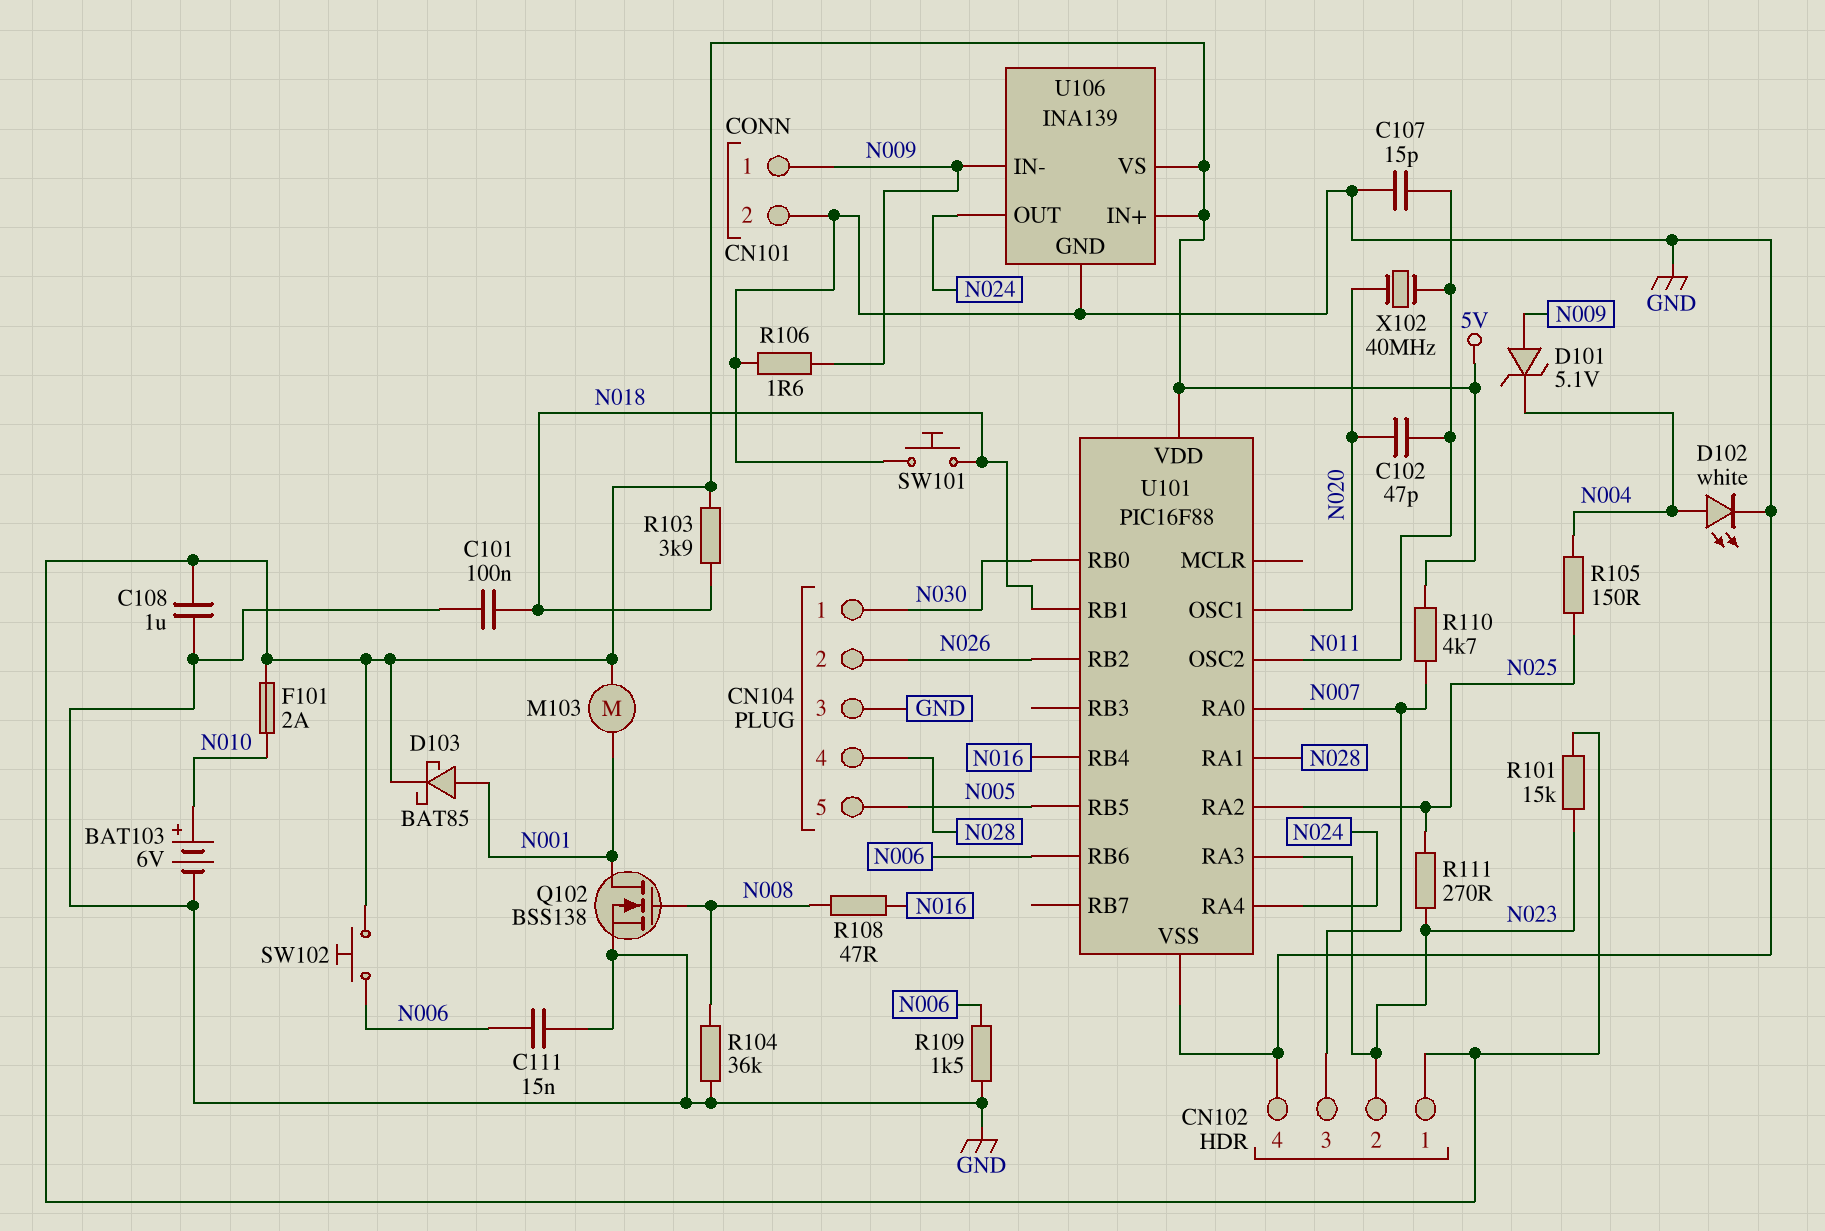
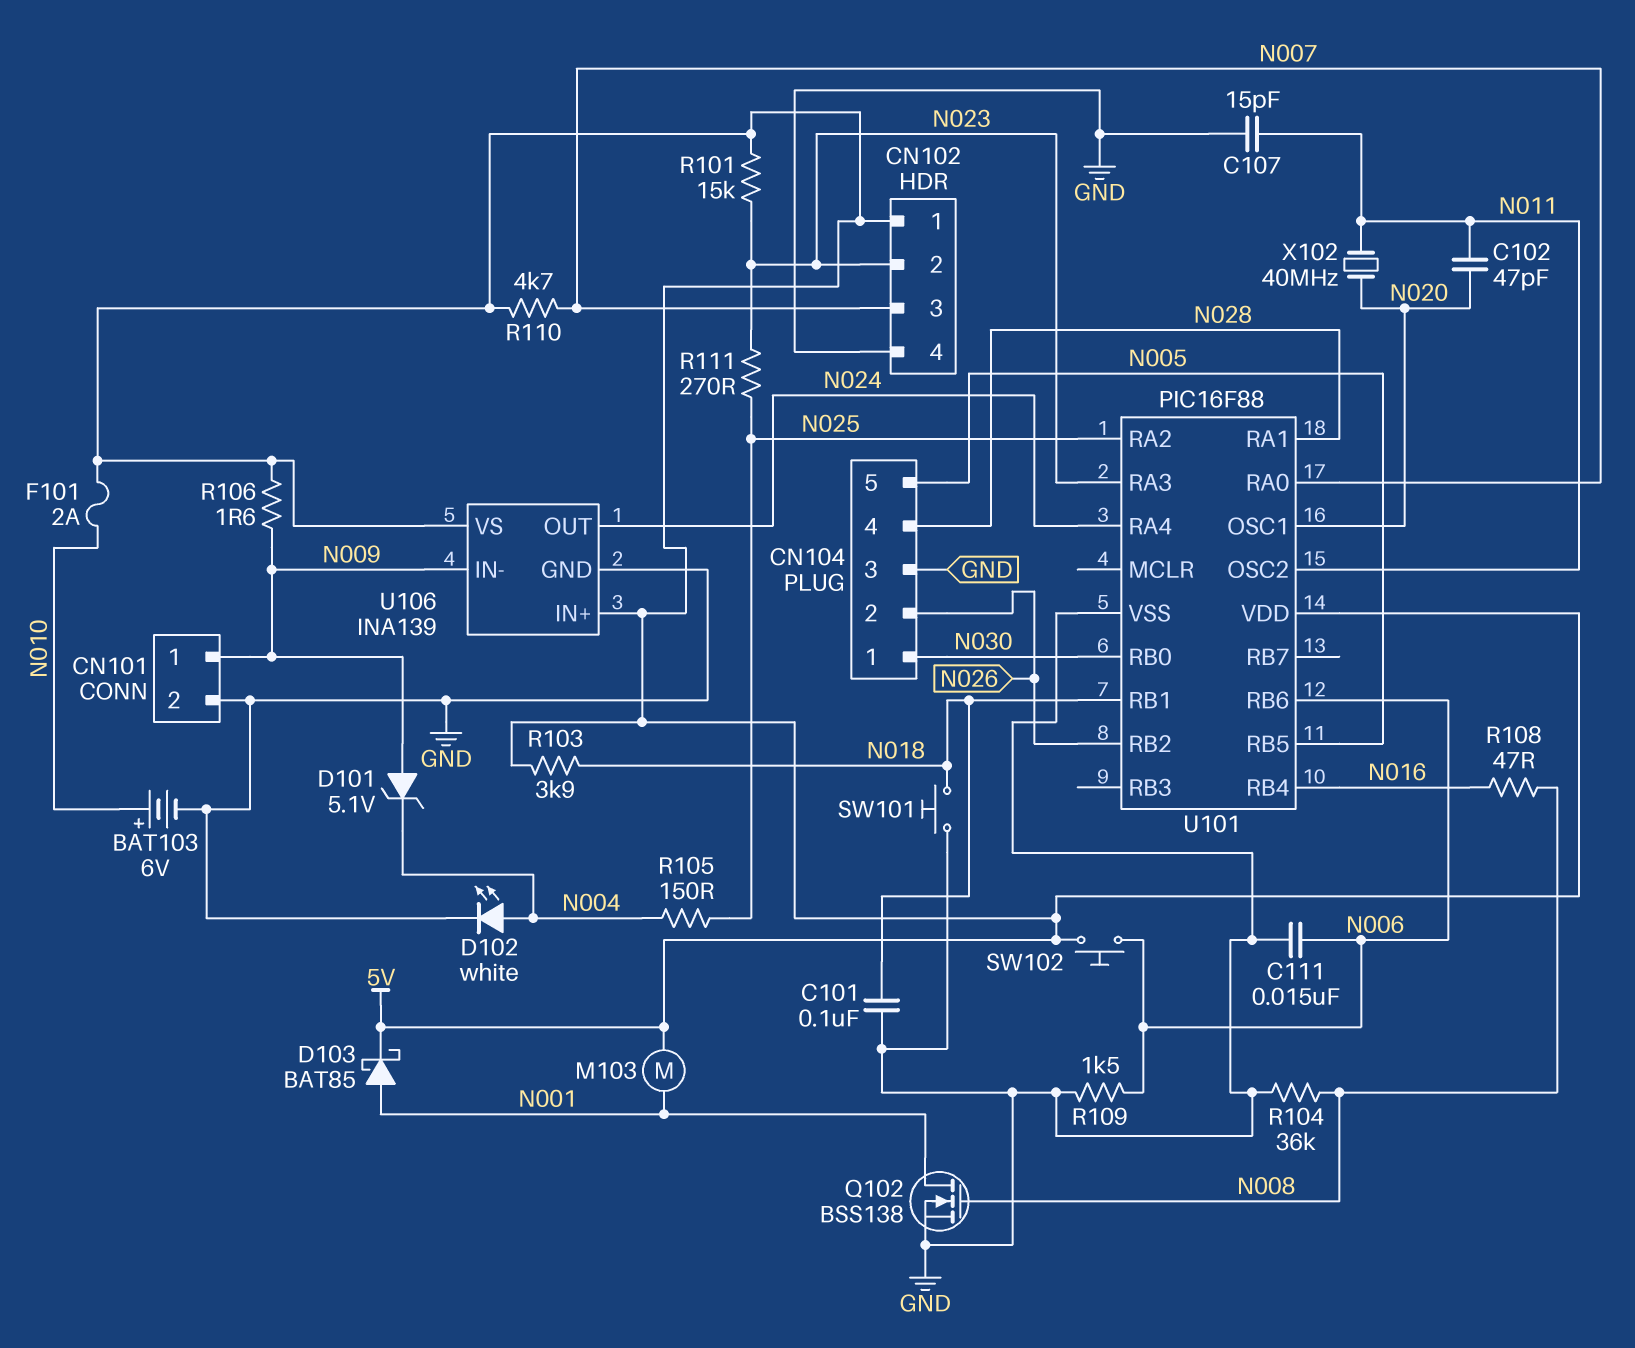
C108: 1uF (5V, GND) -> none
R106: 1.6 (GND, N009) -> 1.6 (5V, N009)

